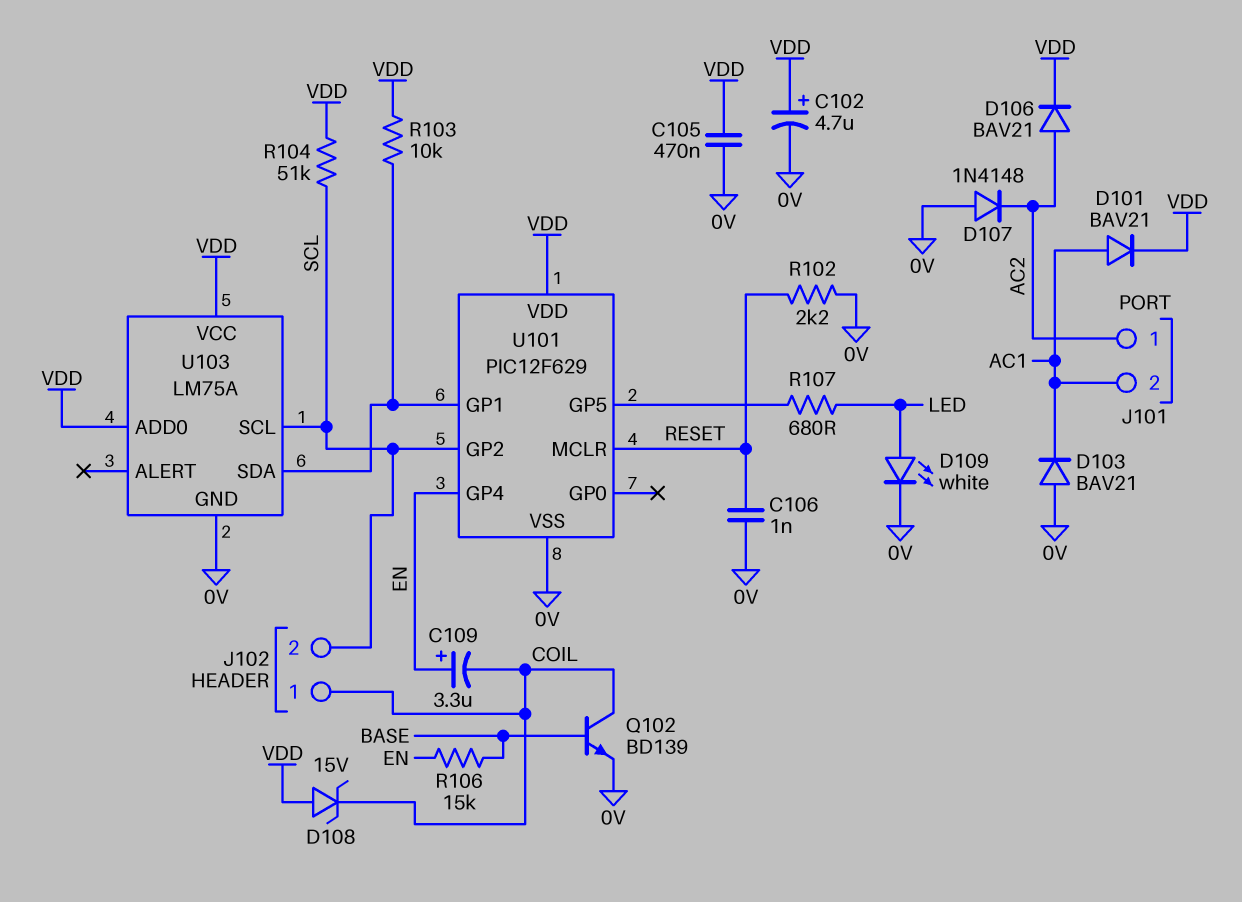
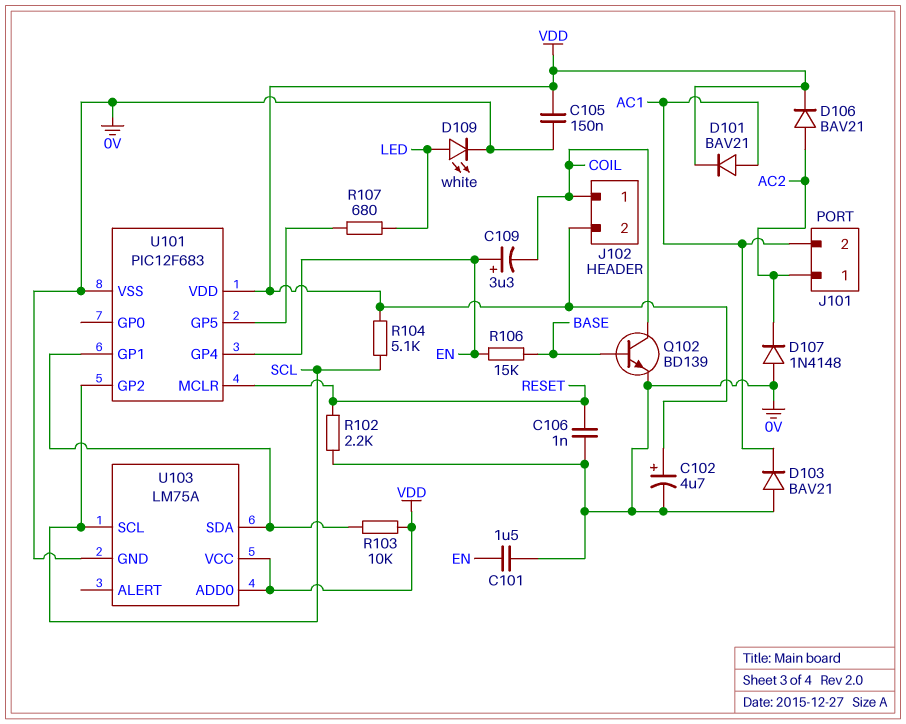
C101: none -> 1.5uF (0V, EN)
C105: 470nF (0V, VDD) -> 150nF (0V, VDD)
D108: zener 15V (A VDD, K COIL) -> none
J102 pin 2: SCL -> VDD
R104: 51k (SCL, VDD) -> 5.1k (SCL, VDD)
U101: PIC12F629 -> PIC12F683

